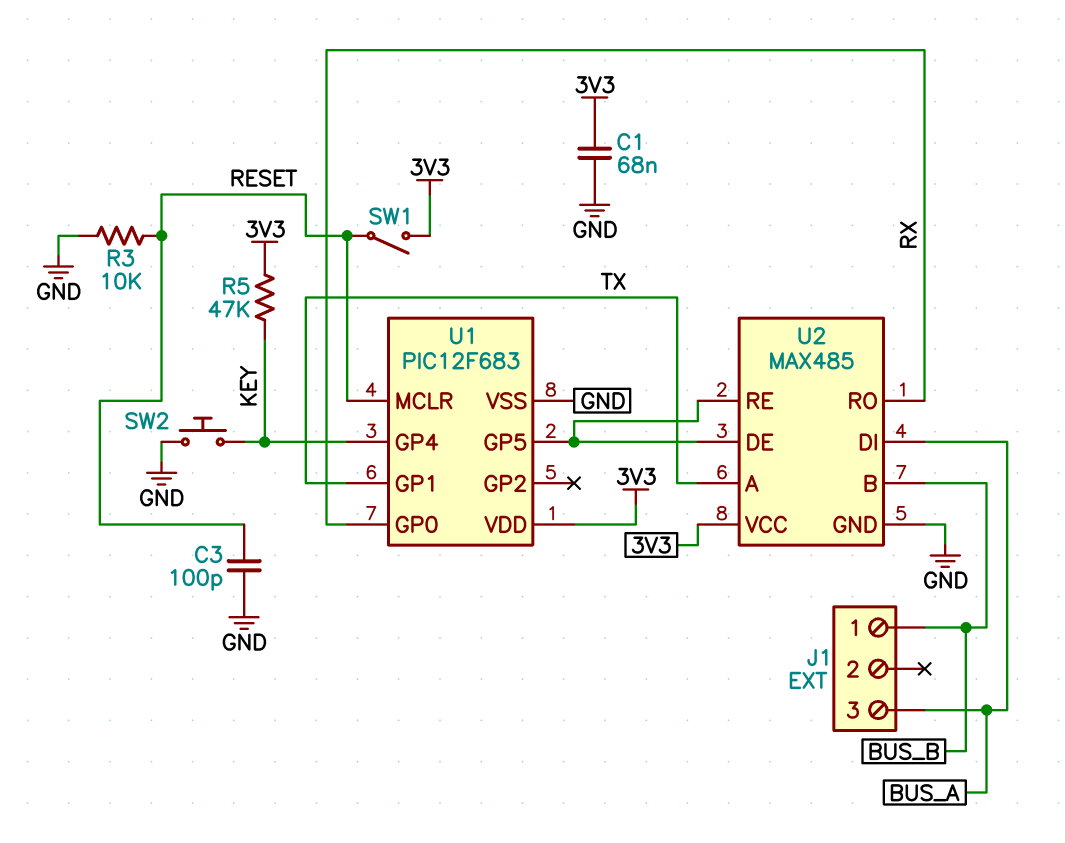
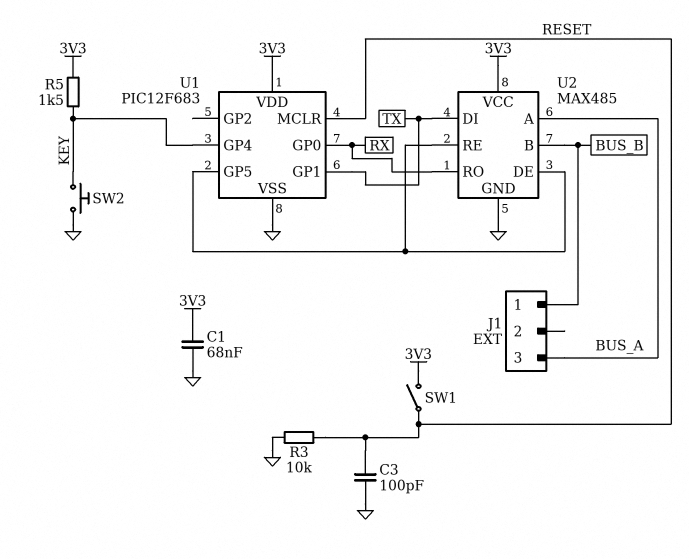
R5: 47k (3V3, KEY) -> 1.5k (3V3, KEY)
U2 pin A: TX -> BUS_A
U2 pin DI: BUS_A -> TX

